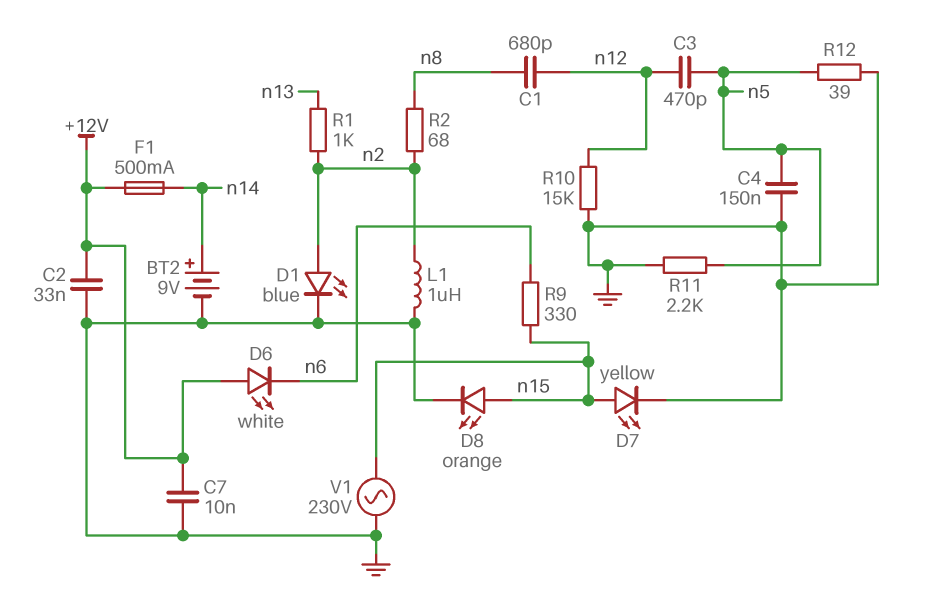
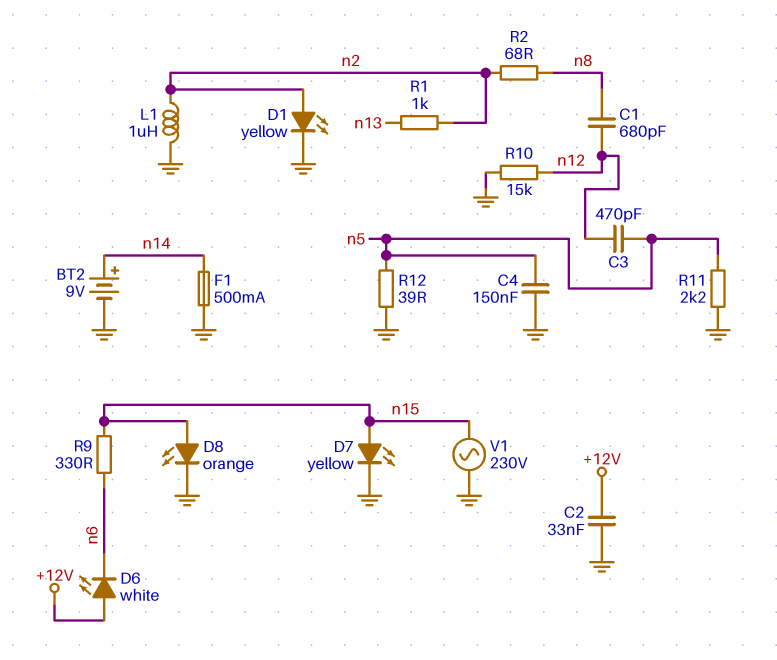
C7: 10nF (+12V, GND) -> none
D1: LED blue (A n2, K GND) -> LED yellow (A n2, K GND)
F1: 500mA (+12V, n14) -> 500mA (GND, n14)

